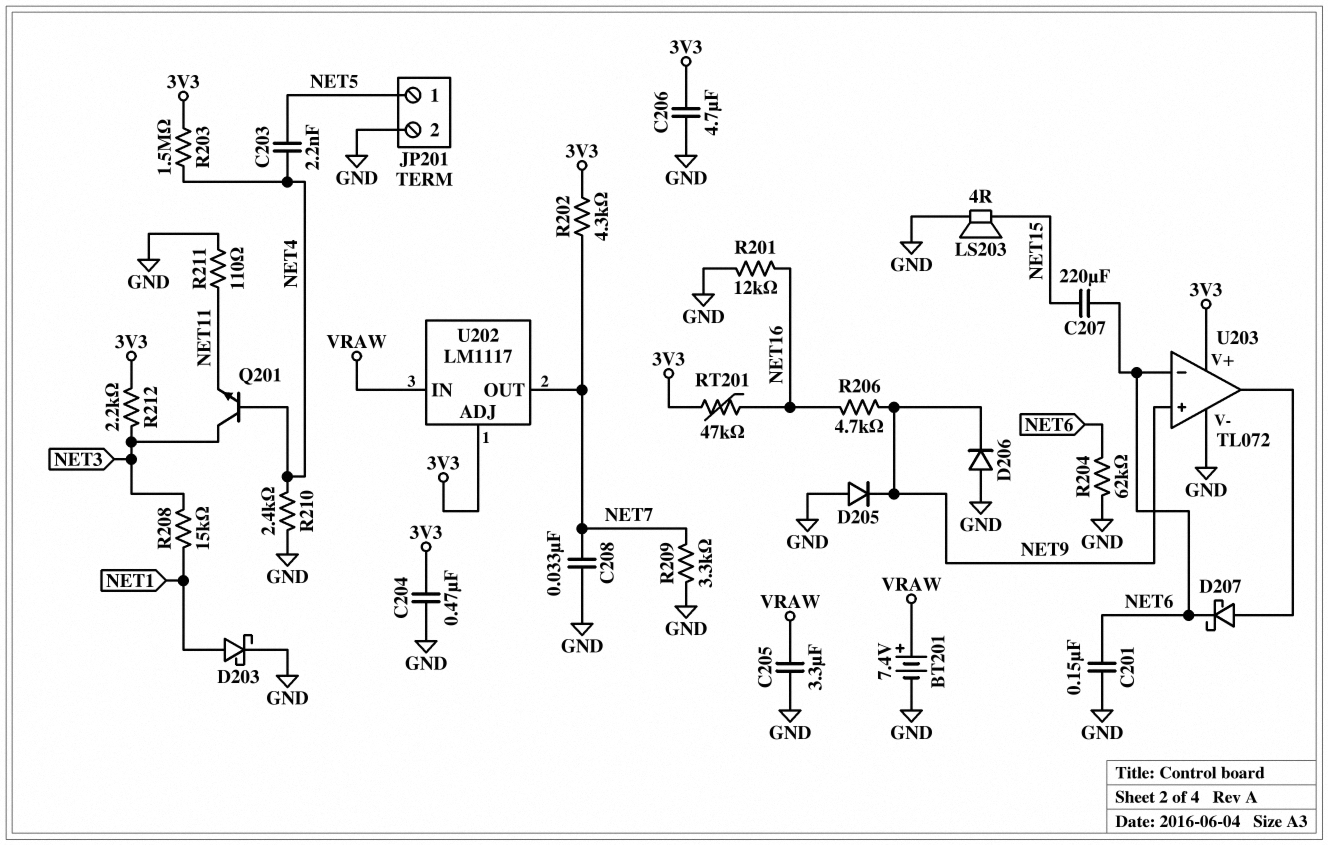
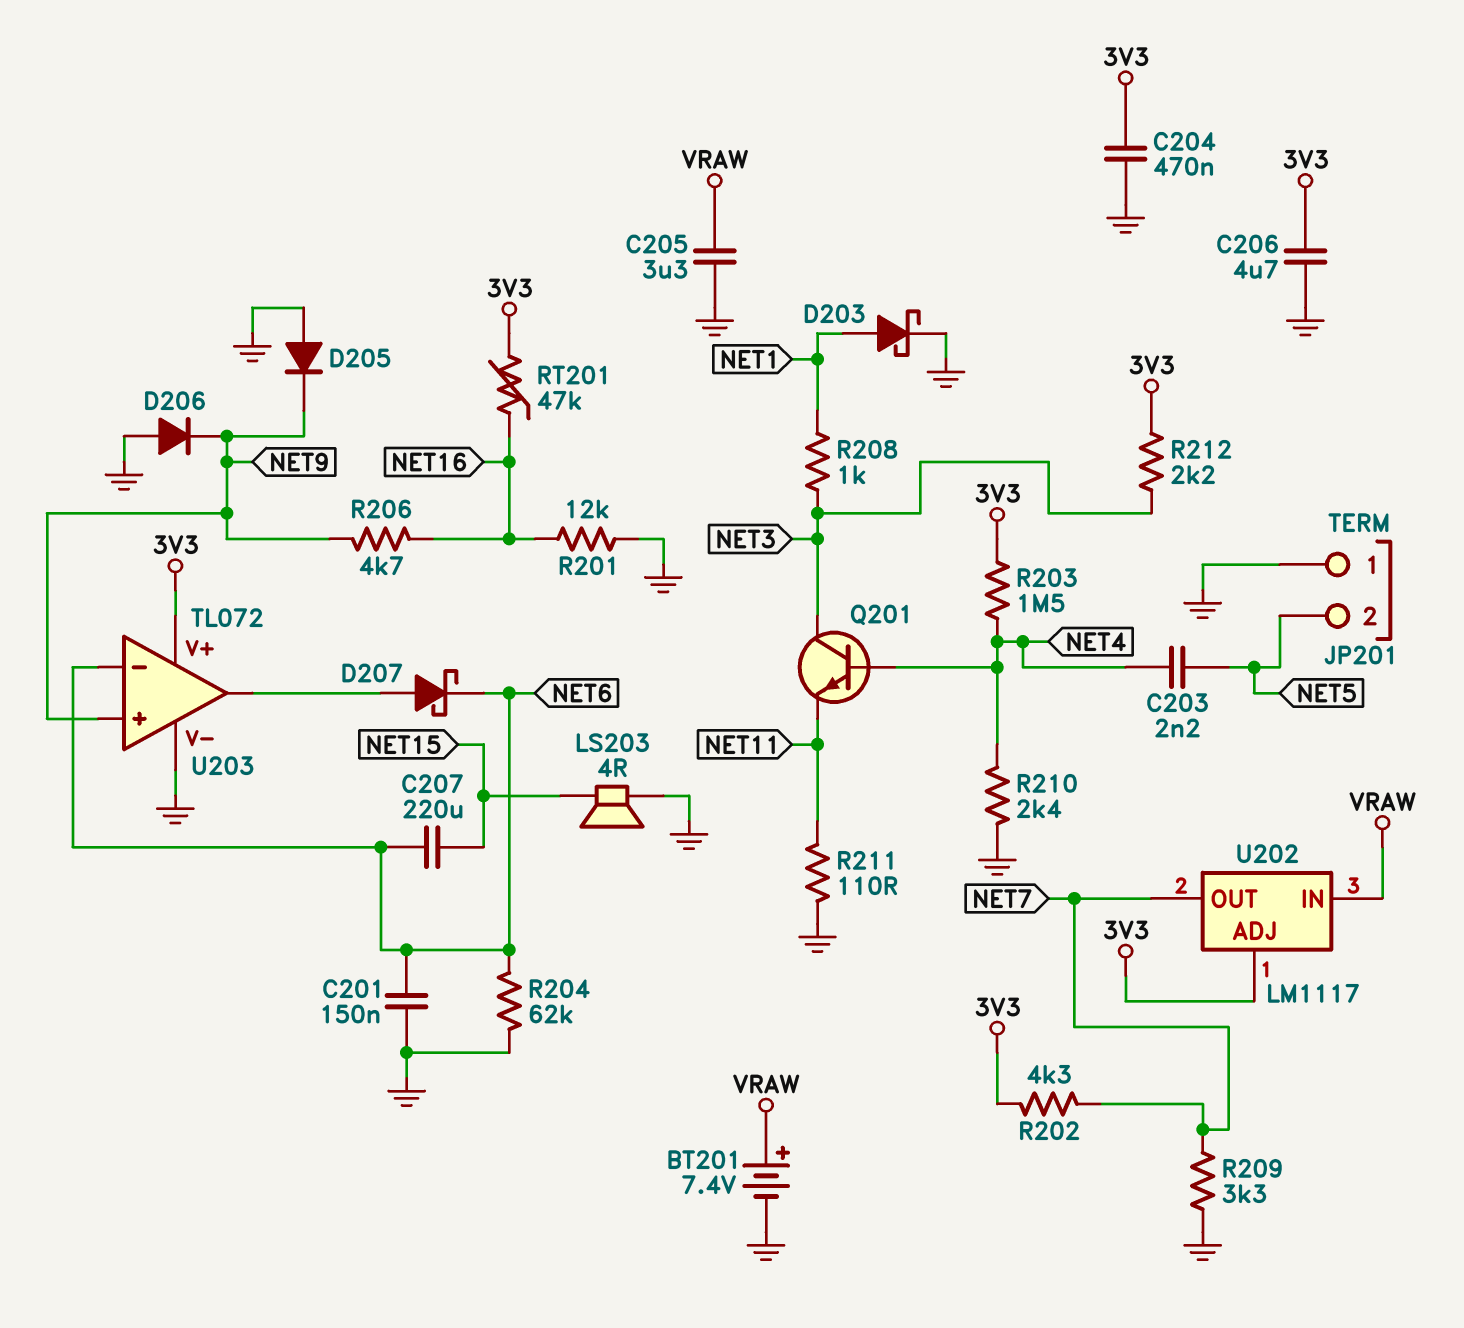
C208: 33nF (GND, NET7) -> none
JP201 pin 1: NET5 -> GND
JP201 pin 2: GND -> NET5
R208: 15k (NET1, NET3) -> 1k (NET1, NET3)

